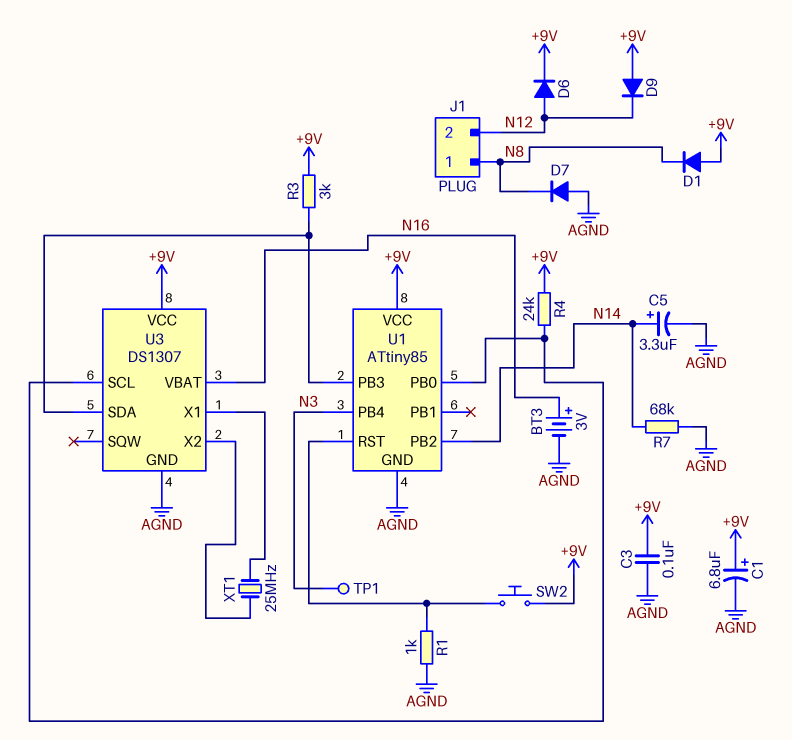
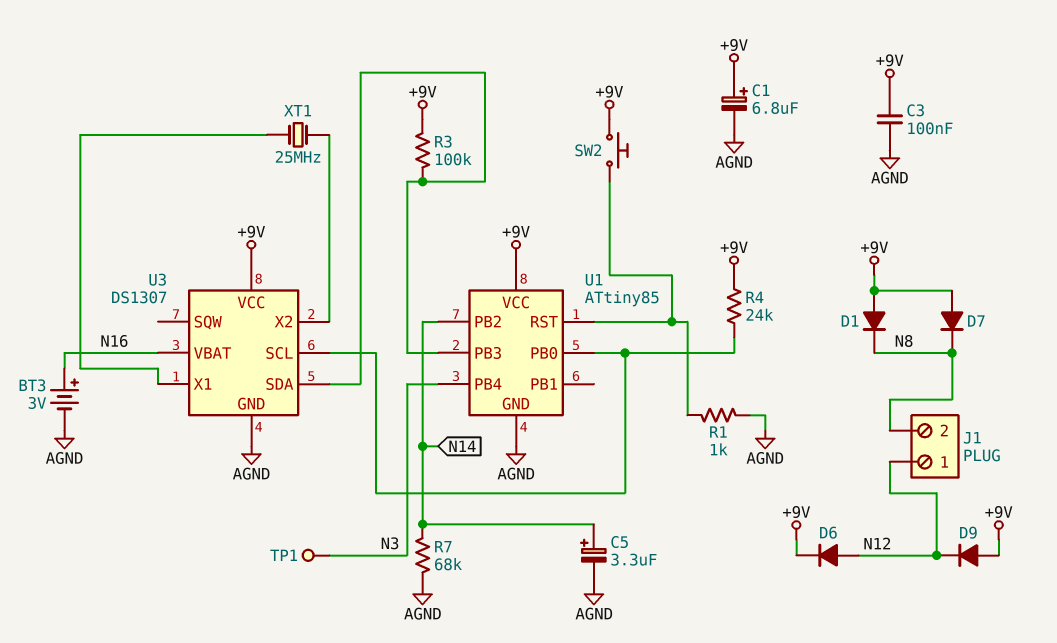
D7: diode (A AGND, K N8) -> diode (A +9V, K N8)
J1 pin 1: N8 -> N12
J1 pin 2: N12 -> N8
R3: 3k (+9V, U1/PB3) -> 100k (+9V, U1/PB3)

